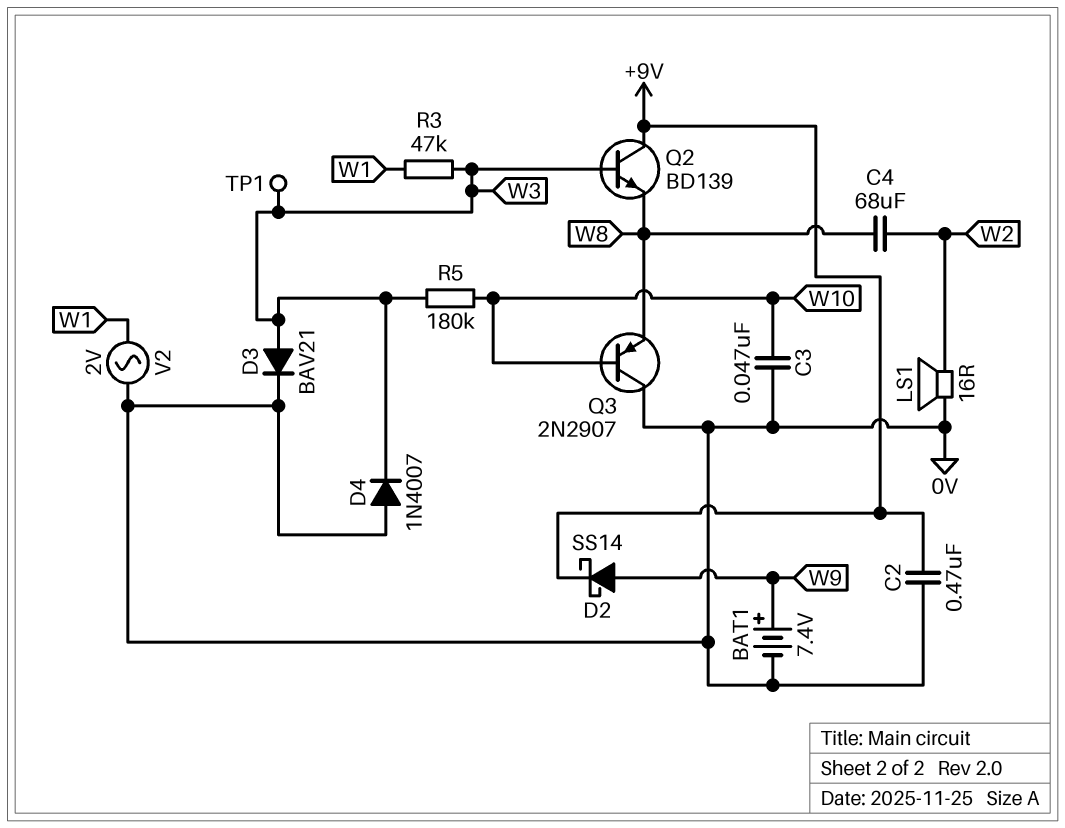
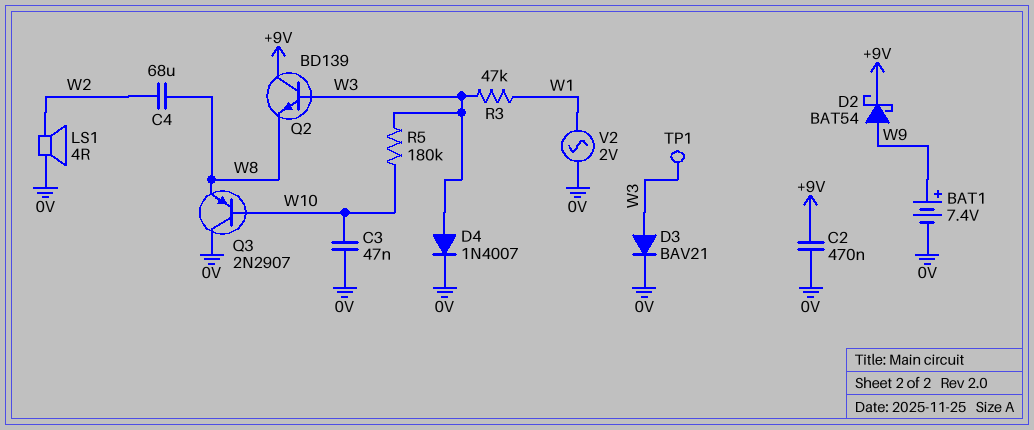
D2: schottky SS14 (A W9, K +9V) -> schottky BAT54 (A W9, K +9V)
D4: diode 1N4007 (A 0V, K W3) -> diode 1N4007 (A W3, K 0V)
LS1: speaker 16R (0V, W2) -> speaker 4R (0V, W2)

